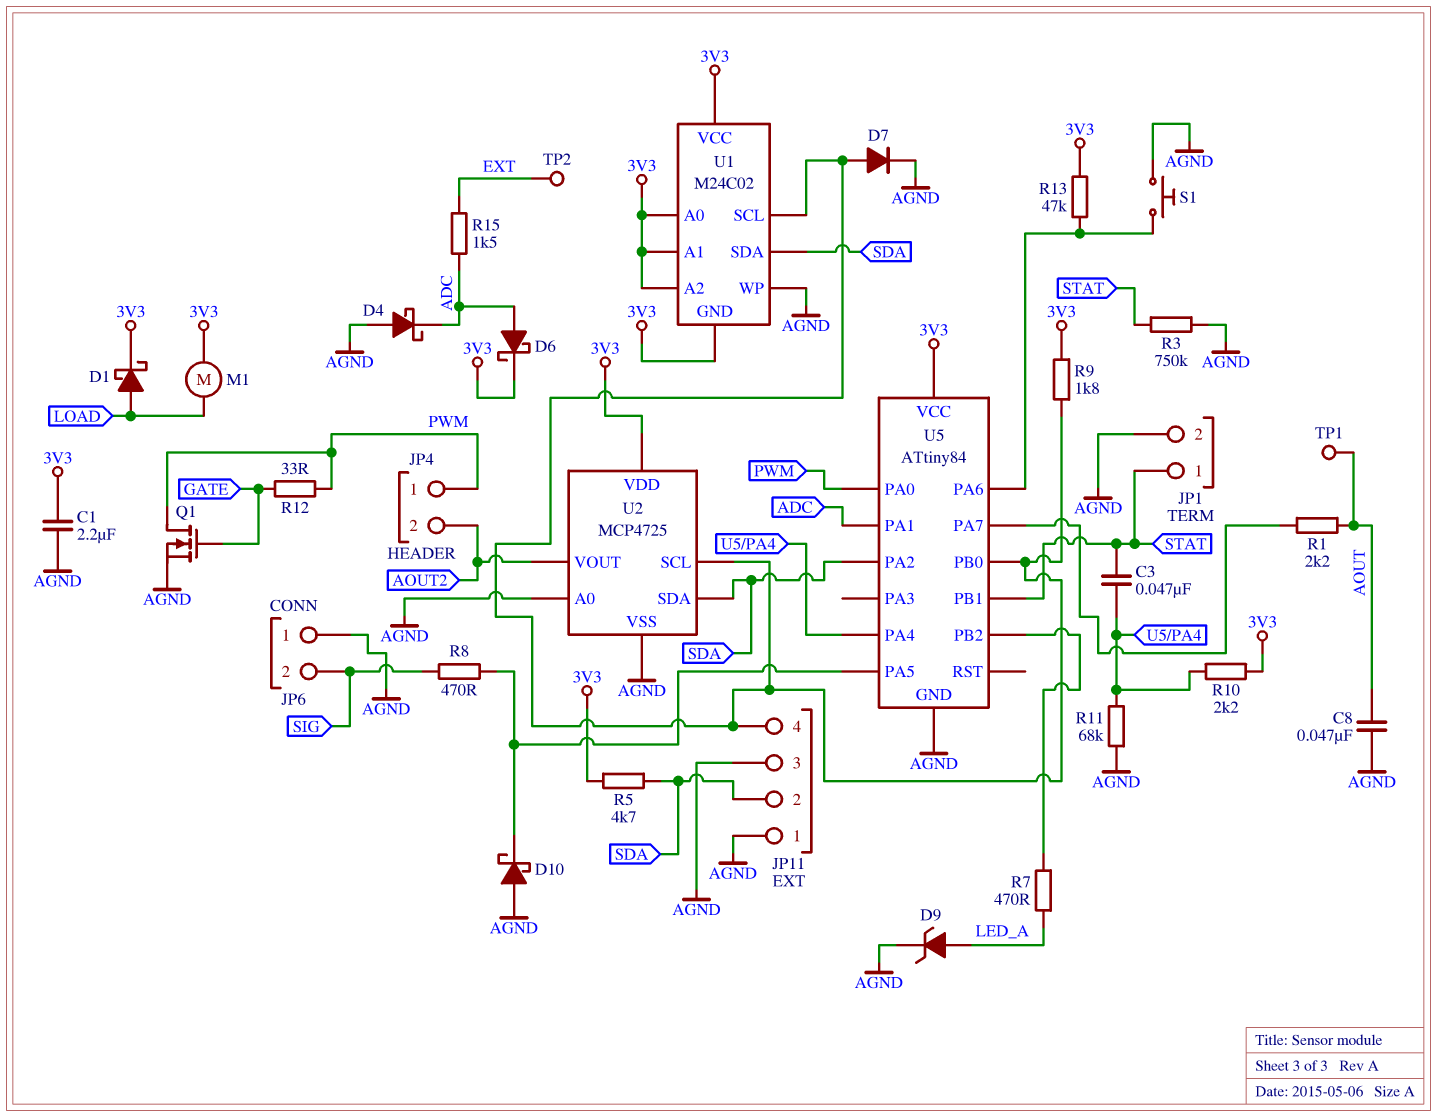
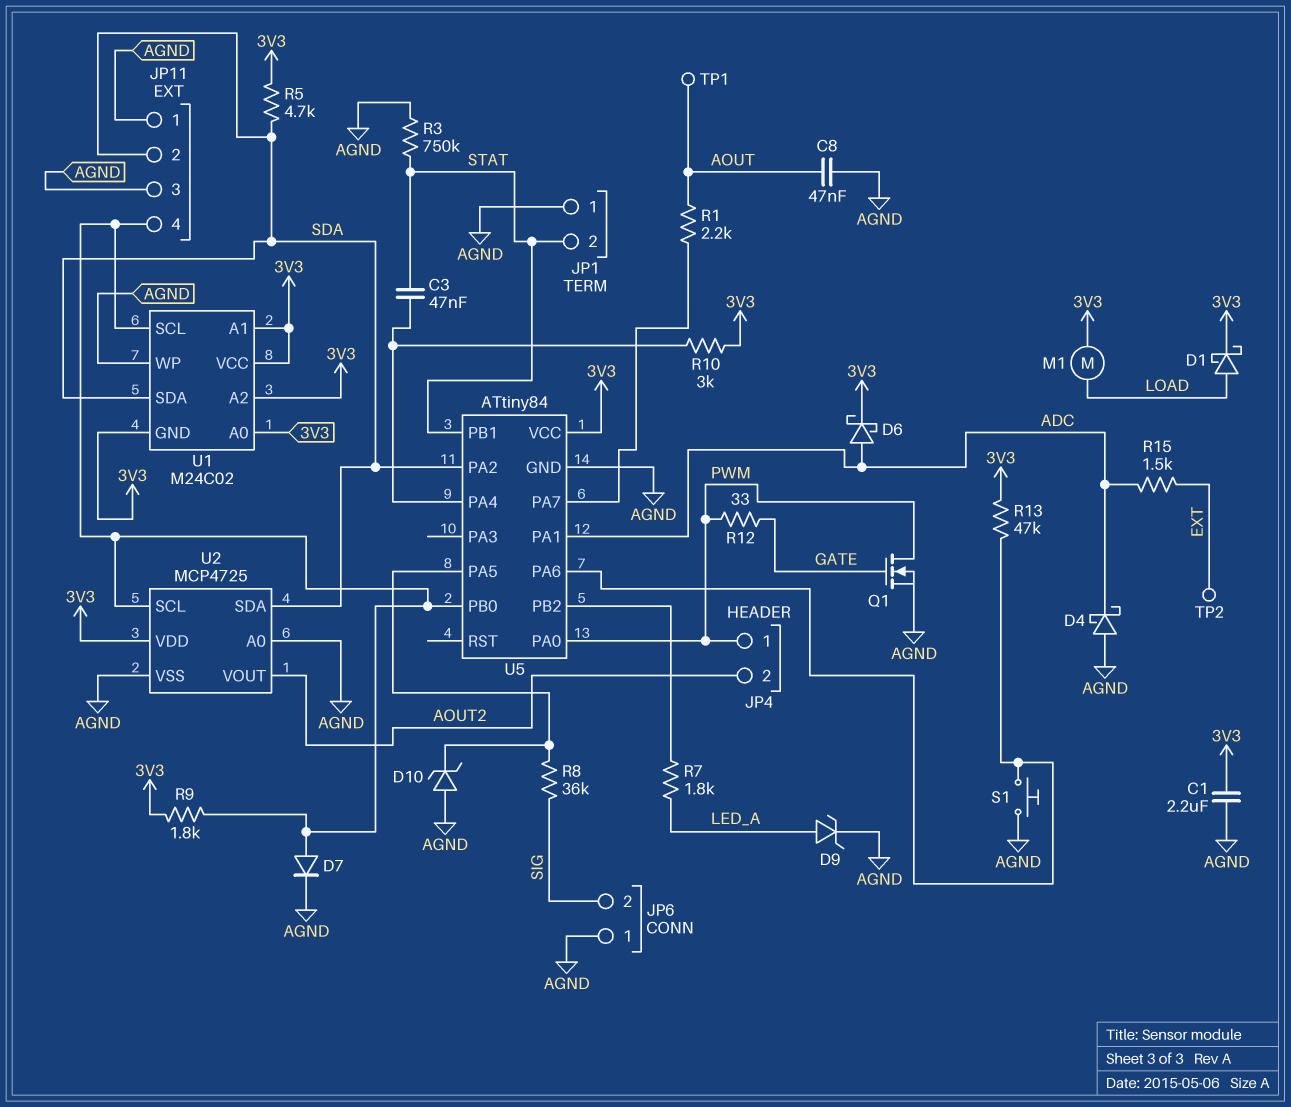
D10: schottky (A AGND, K U5/PA5) -> zener (A AGND, K U5/PA5)
JP1 pin 1: STAT -> AGND
JP1 pin 2: AGND -> STAT
R7: 470 (LED_A, U5/PB2) -> 1.8k (LED_A, U5/PB2)
R8: 470 (SIG, U5/PA5) -> 36k (SIG, U5/PA5)
R10: 2.2k (3V3, U5/PA4) -> 3k (3V3, U5/PA4)
R11: 68k (AGND, U5/PA4) -> none

